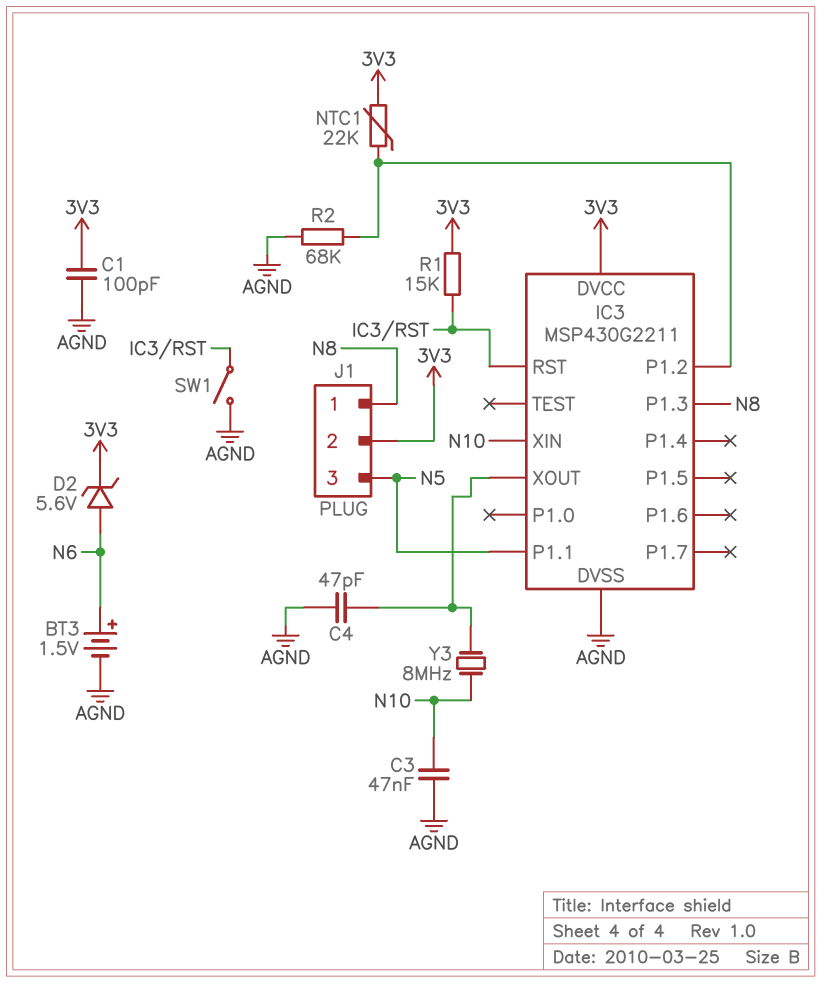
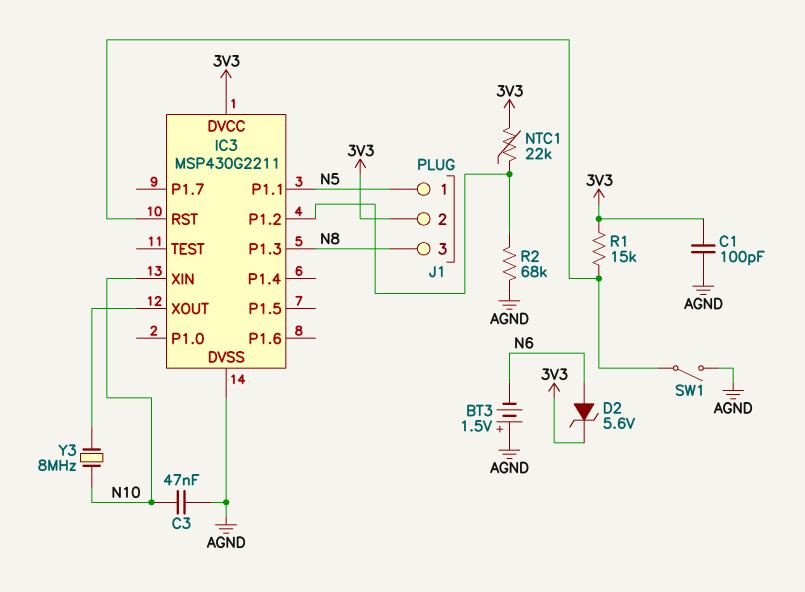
BT3: 1.5V (plus N6, minus AGND) -> 1.5V (plus AGND, minus N6)
C4: 47pF (AGND, IC3/XOUT) -> none
J1 pin 1: N8 -> N5
J1 pin 3: N5 -> N8

